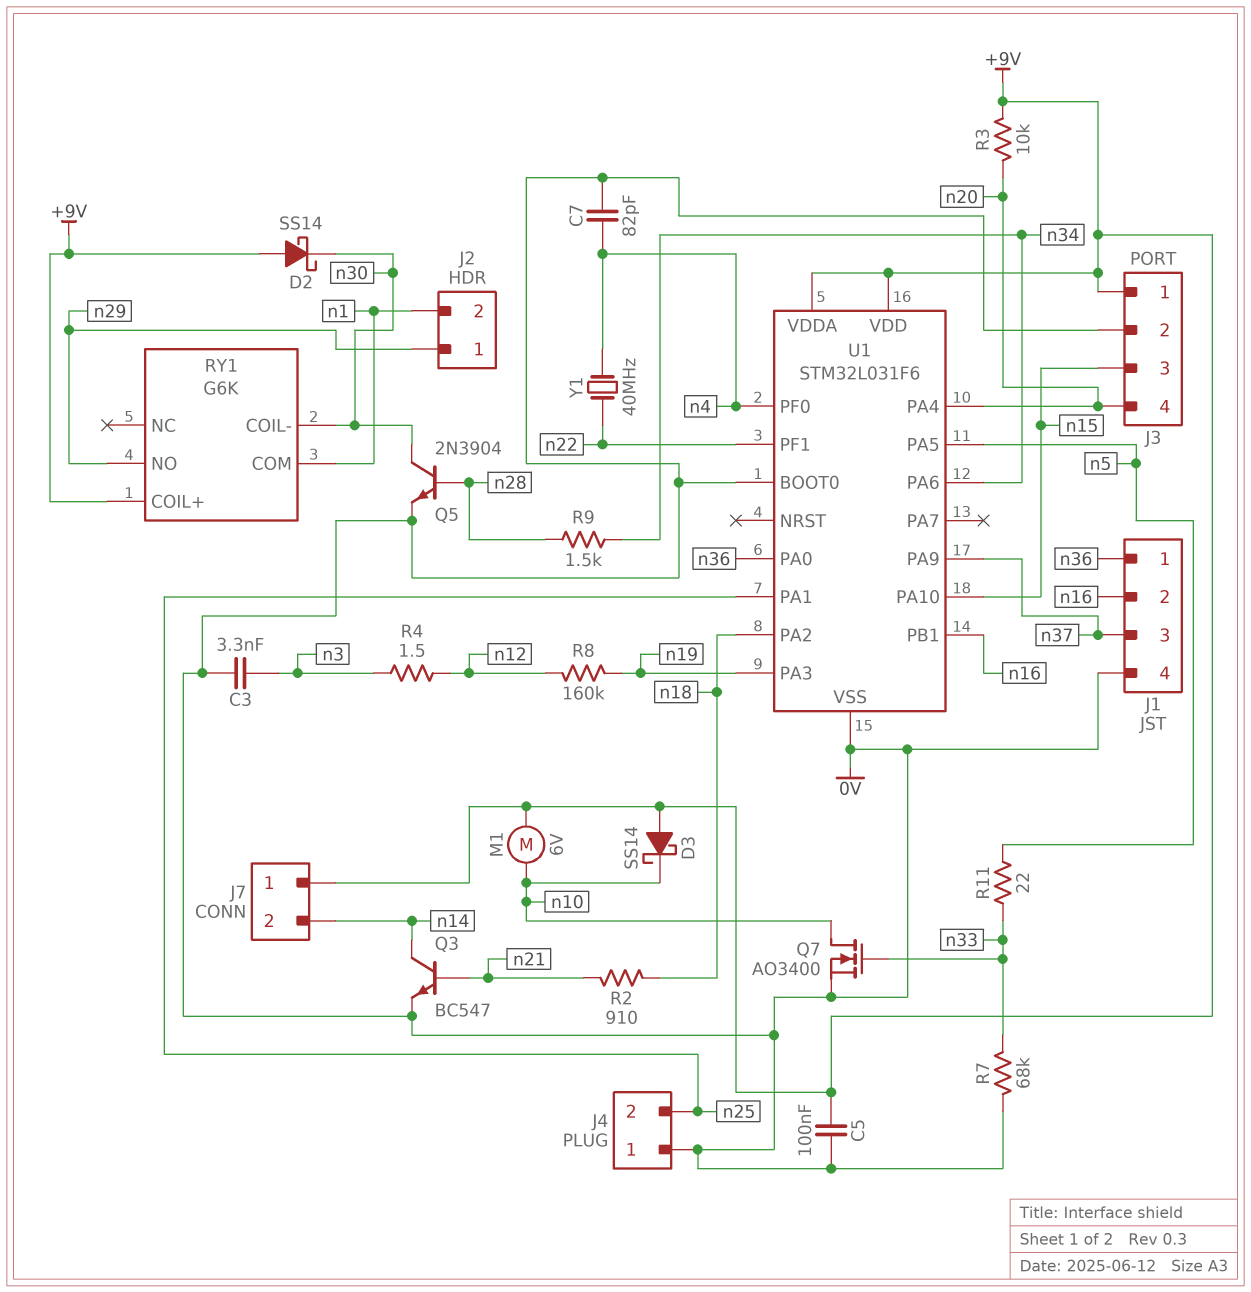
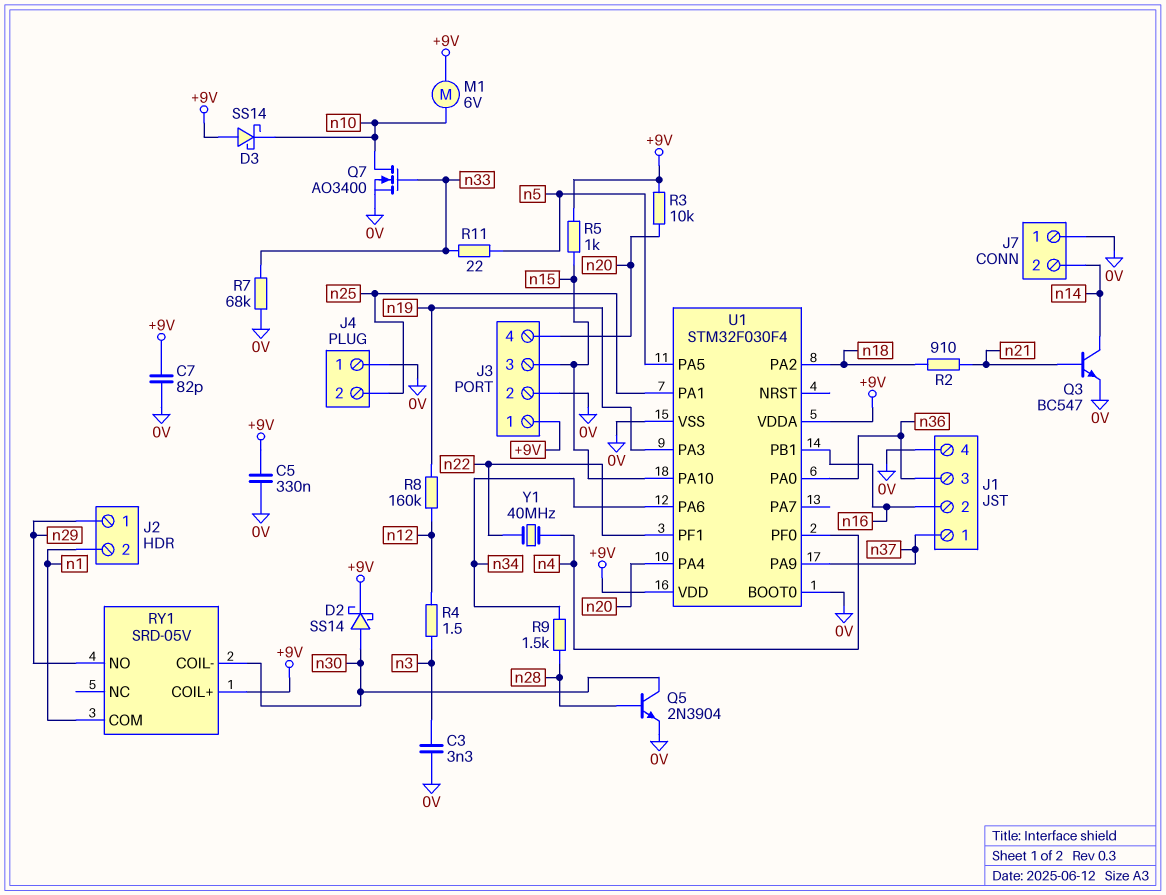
C5: 100nF (+9V, 0V) -> 330nF (+9V, 0V)
C7: 82pF (0V, n4) -> 82pF (+9V, 0V)
D2: schottky SS14 (A +9V, K n30) -> schottky SS14 (A n30, K +9V)
J1 pin 1: n36 -> n37
J1 pin 3: n37 -> n36
J7 pin 1: +9V -> 0V
R5: none -> 1k (+9V, n15)
RY1: G6K -> SRD-05V
U1: STM32L031F6 -> STM32F030F4

